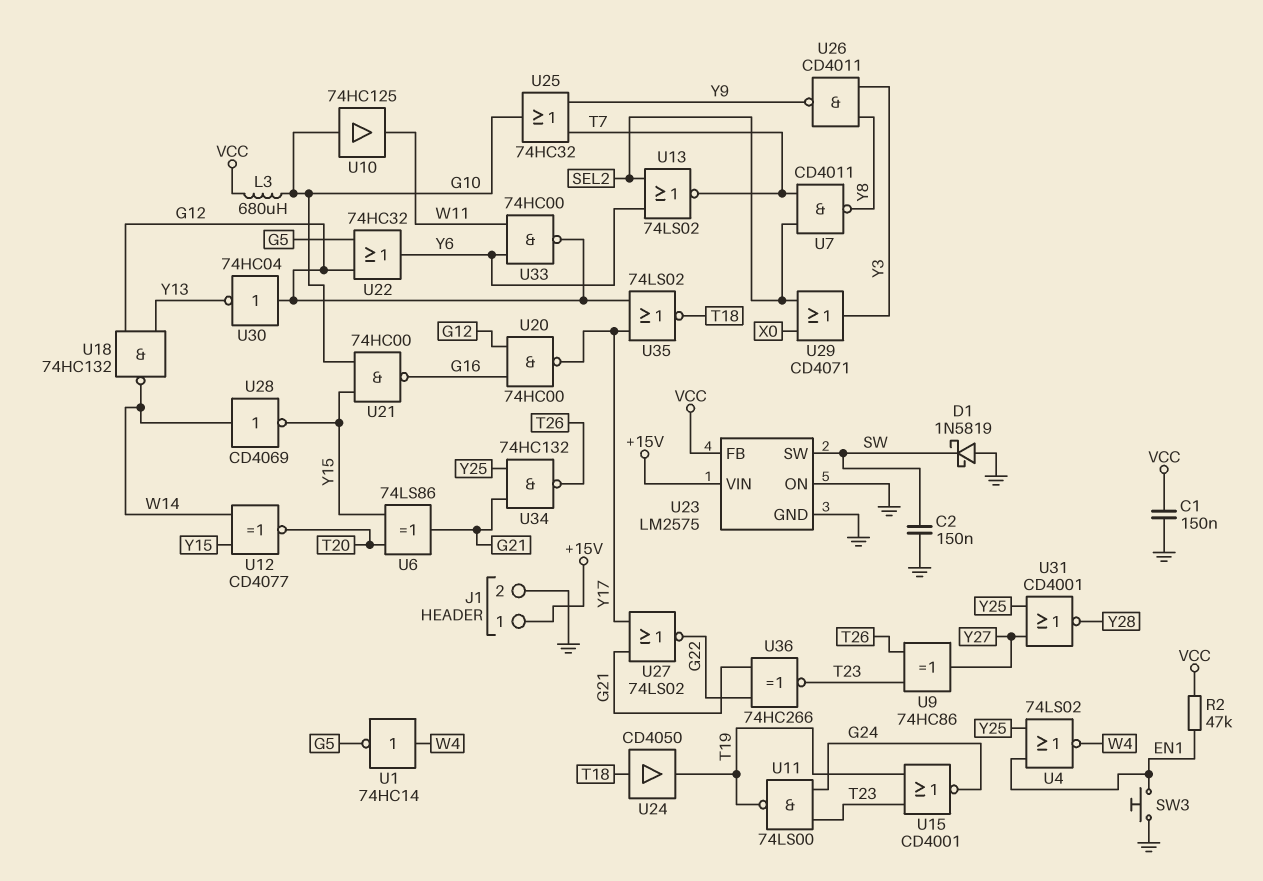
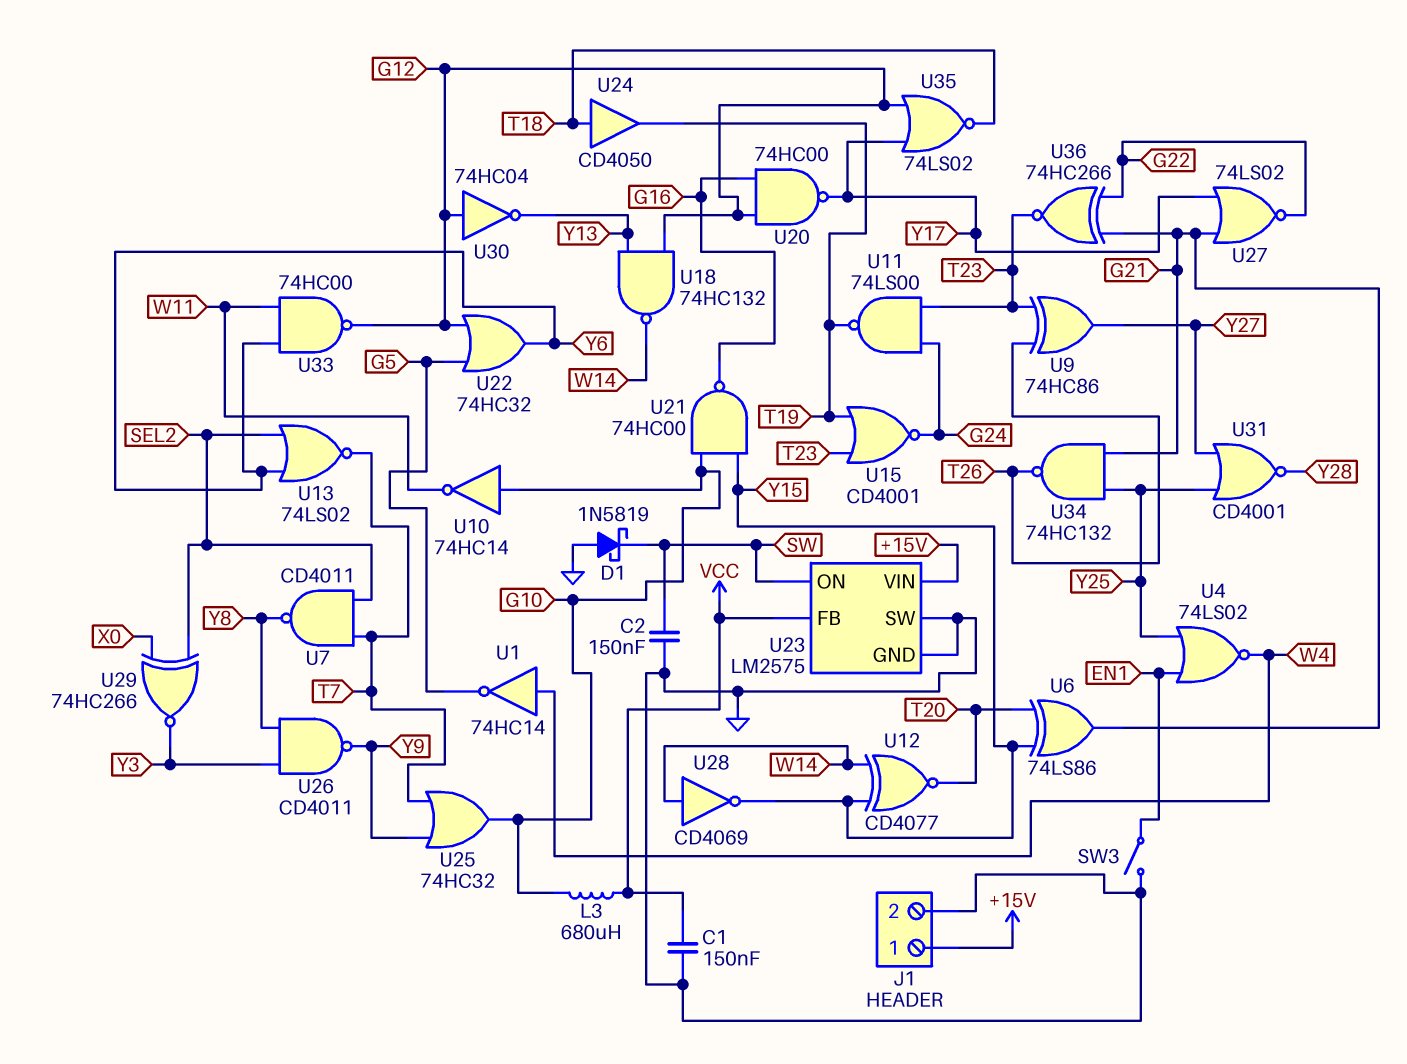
R2: 47k (EN1, VCC) -> none
SW3: button (EN1, GND) -> switch (EN1, GND)
U10: buffer 74HC125 (in G10, out W11) -> NOT 74HC14 (in G10, out W11)
U23 pin ON: GND -> SW
U23 pin SW: SW -> GND
U29: OR CD4071 (in SEL2, in X0, out Y3) -> XNOR 74HC266 (in SEL2, in X0, out Y3)

